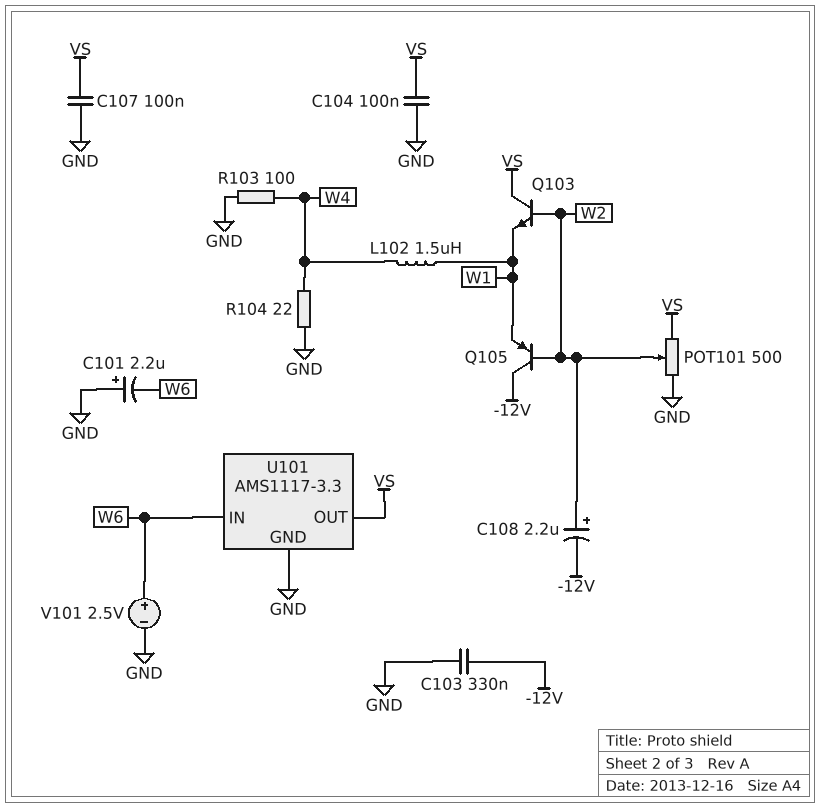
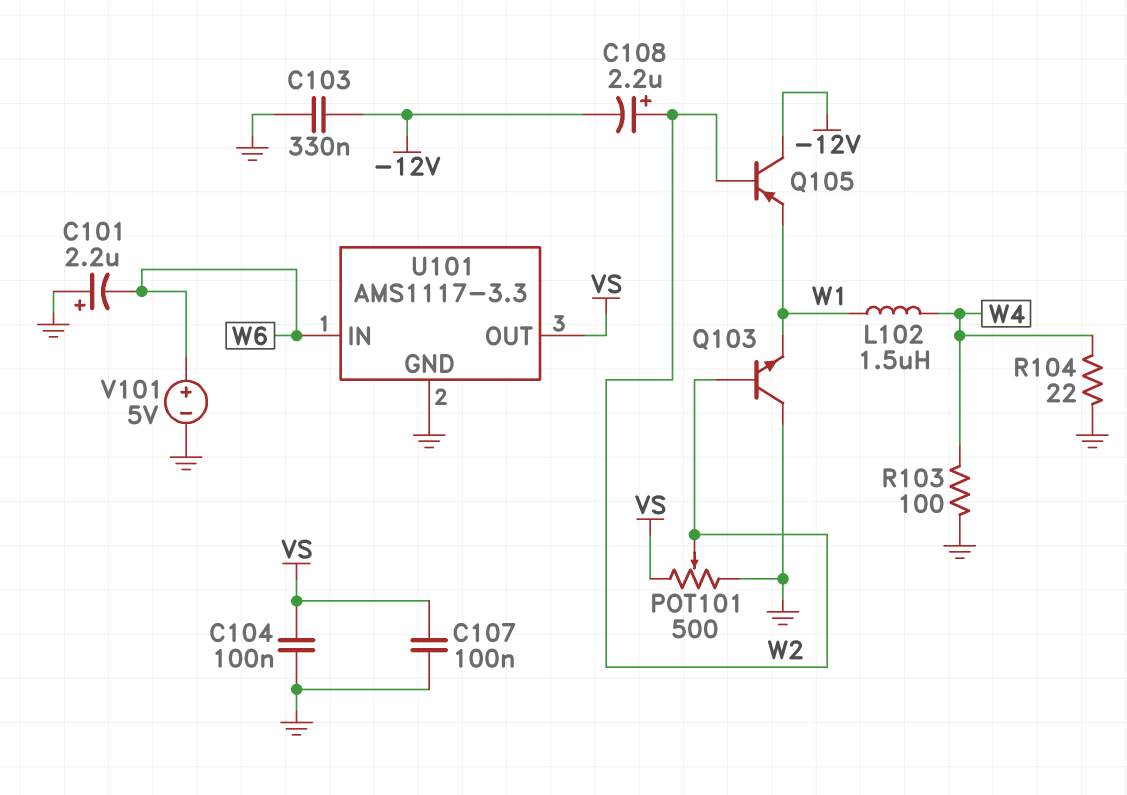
Q103: NPN (B W2, C VS, E W1) -> NPN (B W2, C GND, E W1)
V101: 2.5V (plus W6, minus GND) -> 5V (plus W6, minus GND)

